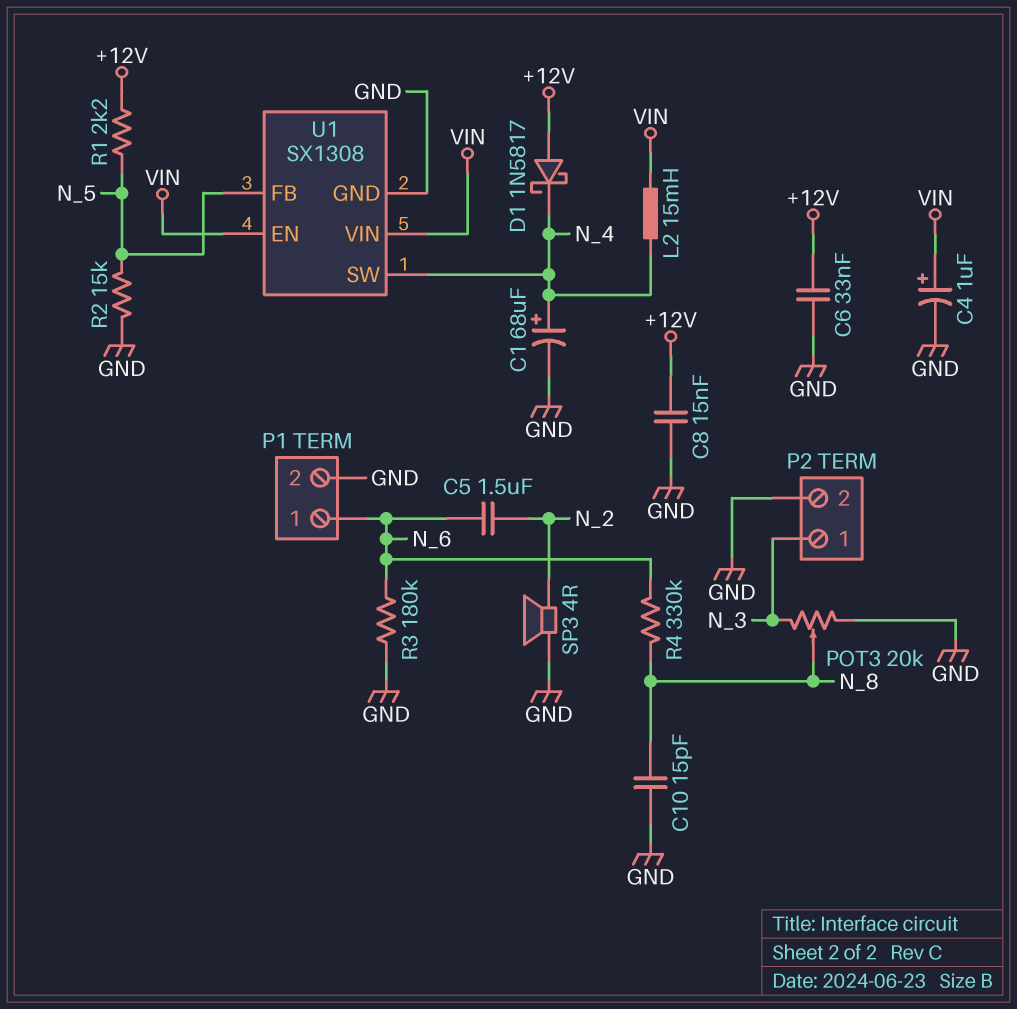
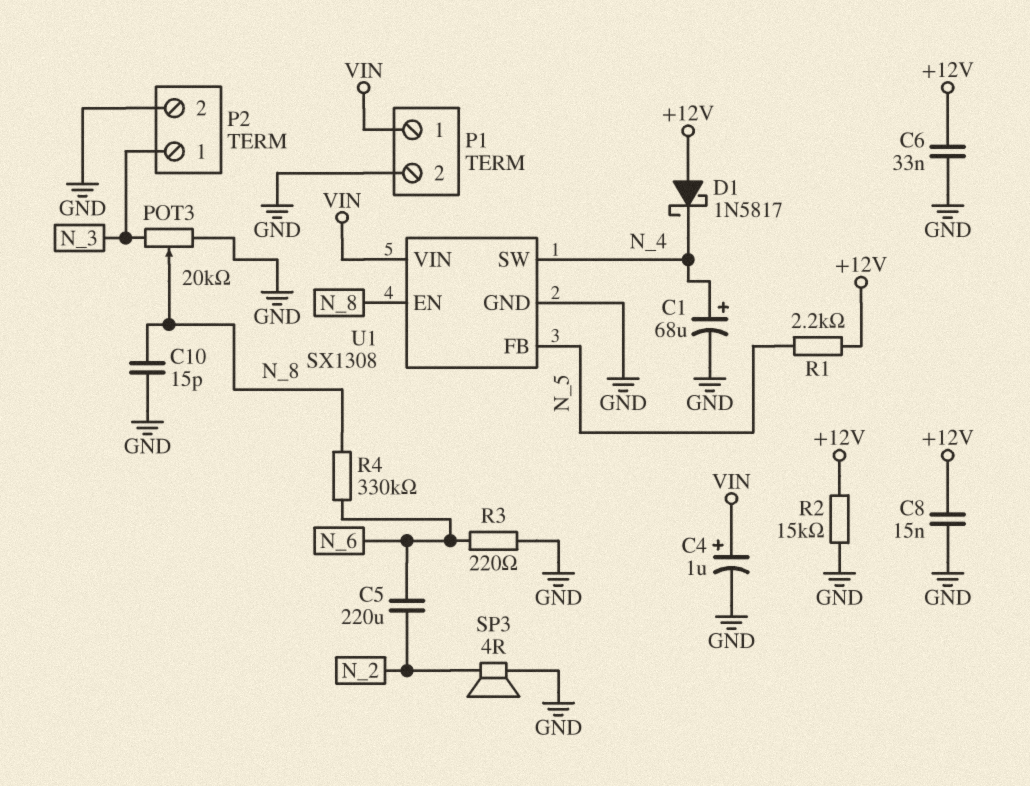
C5: 1.5uF (N_2, N_6) -> 220uF (N_2, N_6)
L2: 15mH (N_4, VIN) -> none
P1 pin 1: N_6 -> VIN
R2: 15k (GND, N_5) -> 15k (+12V, GND)
R3: 180k (GND, N_6) -> 220 (GND, N_6)
U1 pin EN: VIN -> N_8

